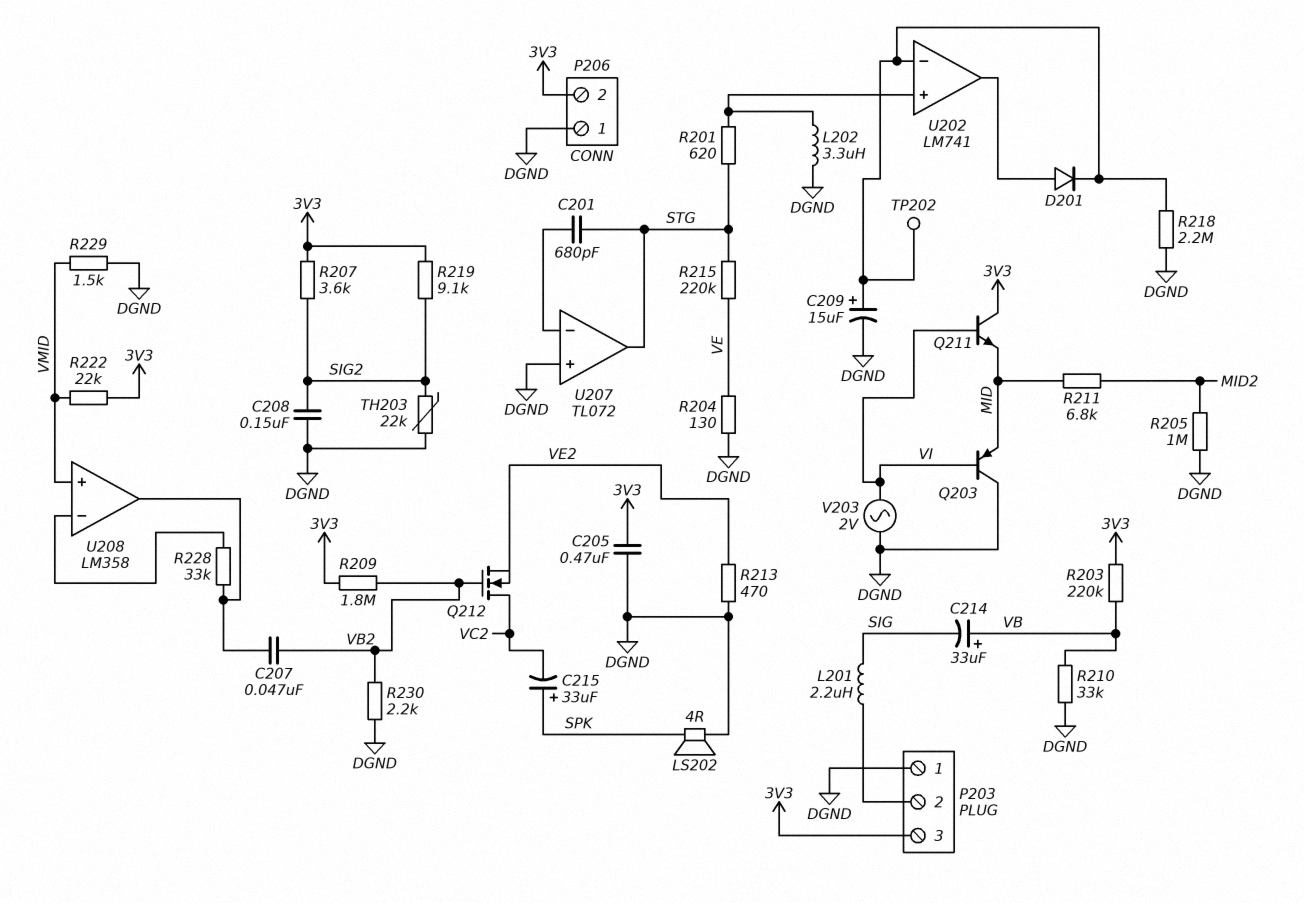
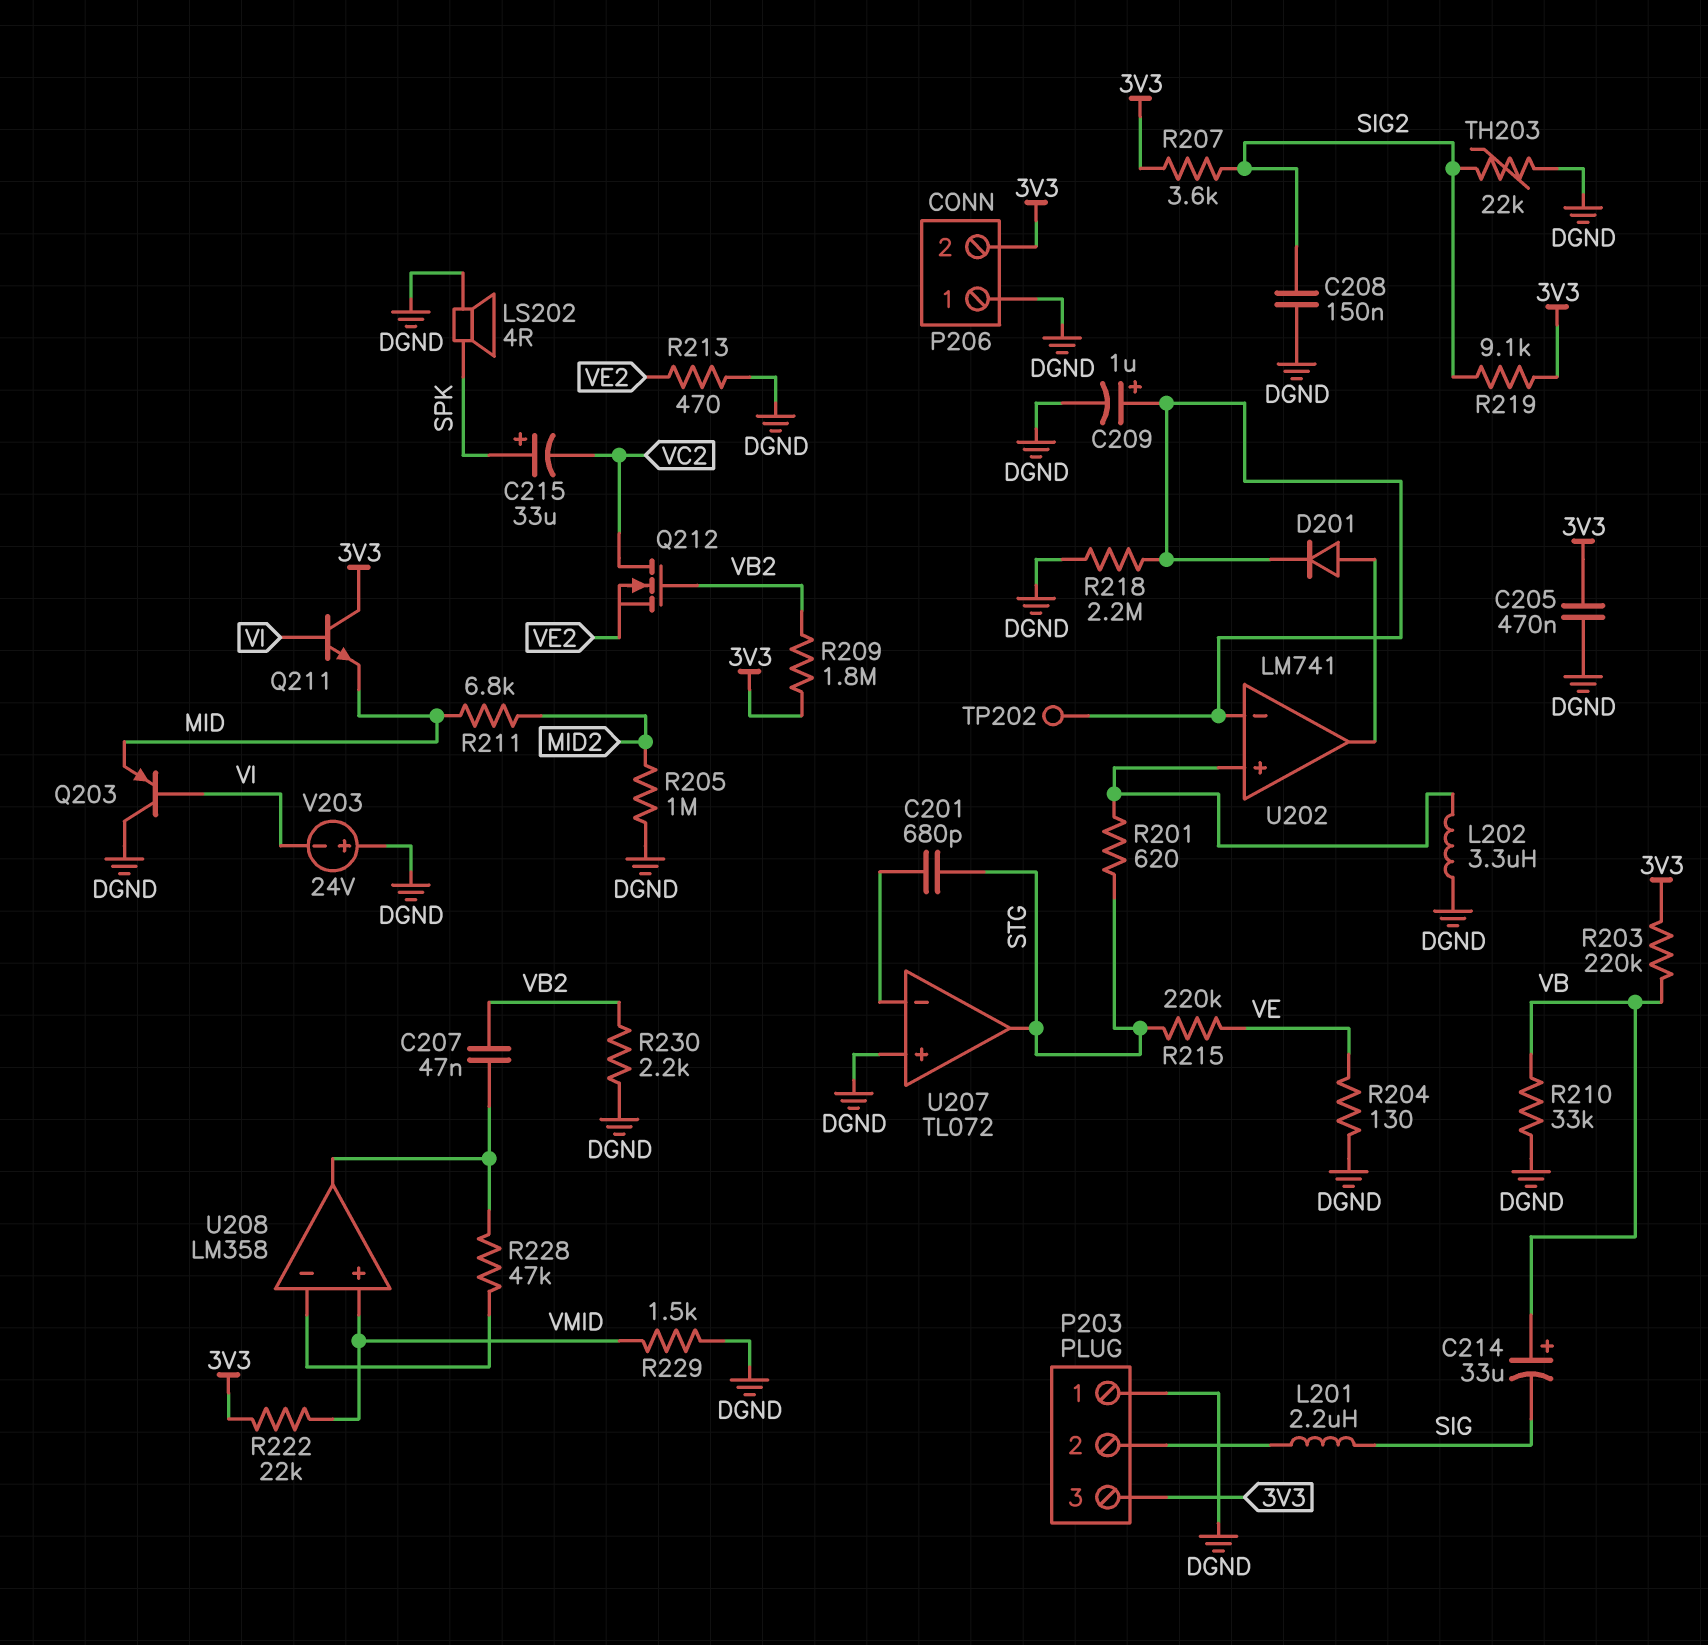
C209: 15uF (plus U202/in-, minus DGND) -> 1uF (plus U202/in-, minus DGND)
R228: 33k (U208/in-, U208/out) -> 47k (U208/in-, U208/out)
V203: AC 2V (DGND, VI) -> 24V (plus DGND, minus VI)

